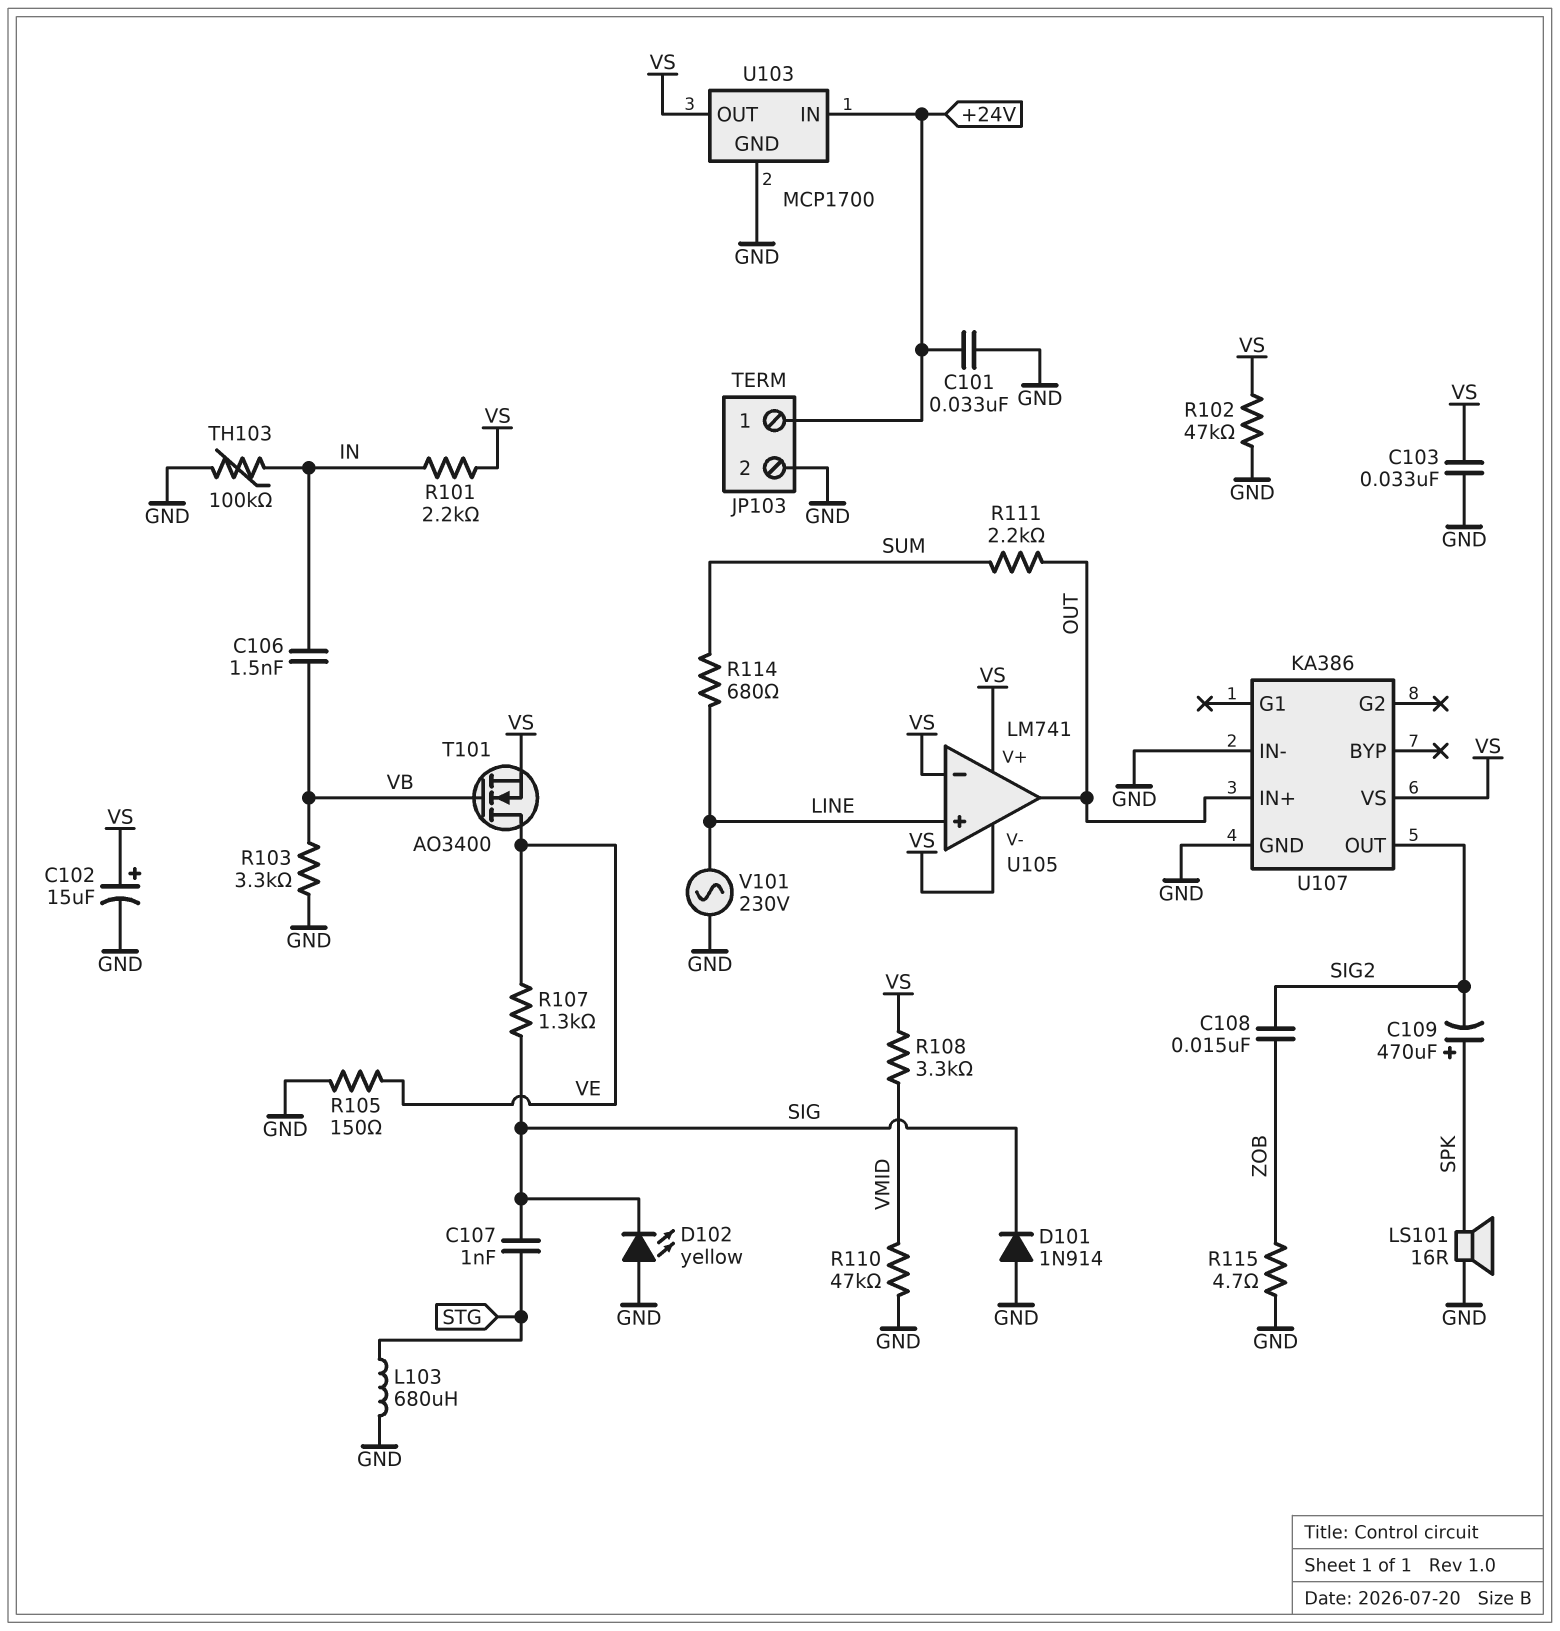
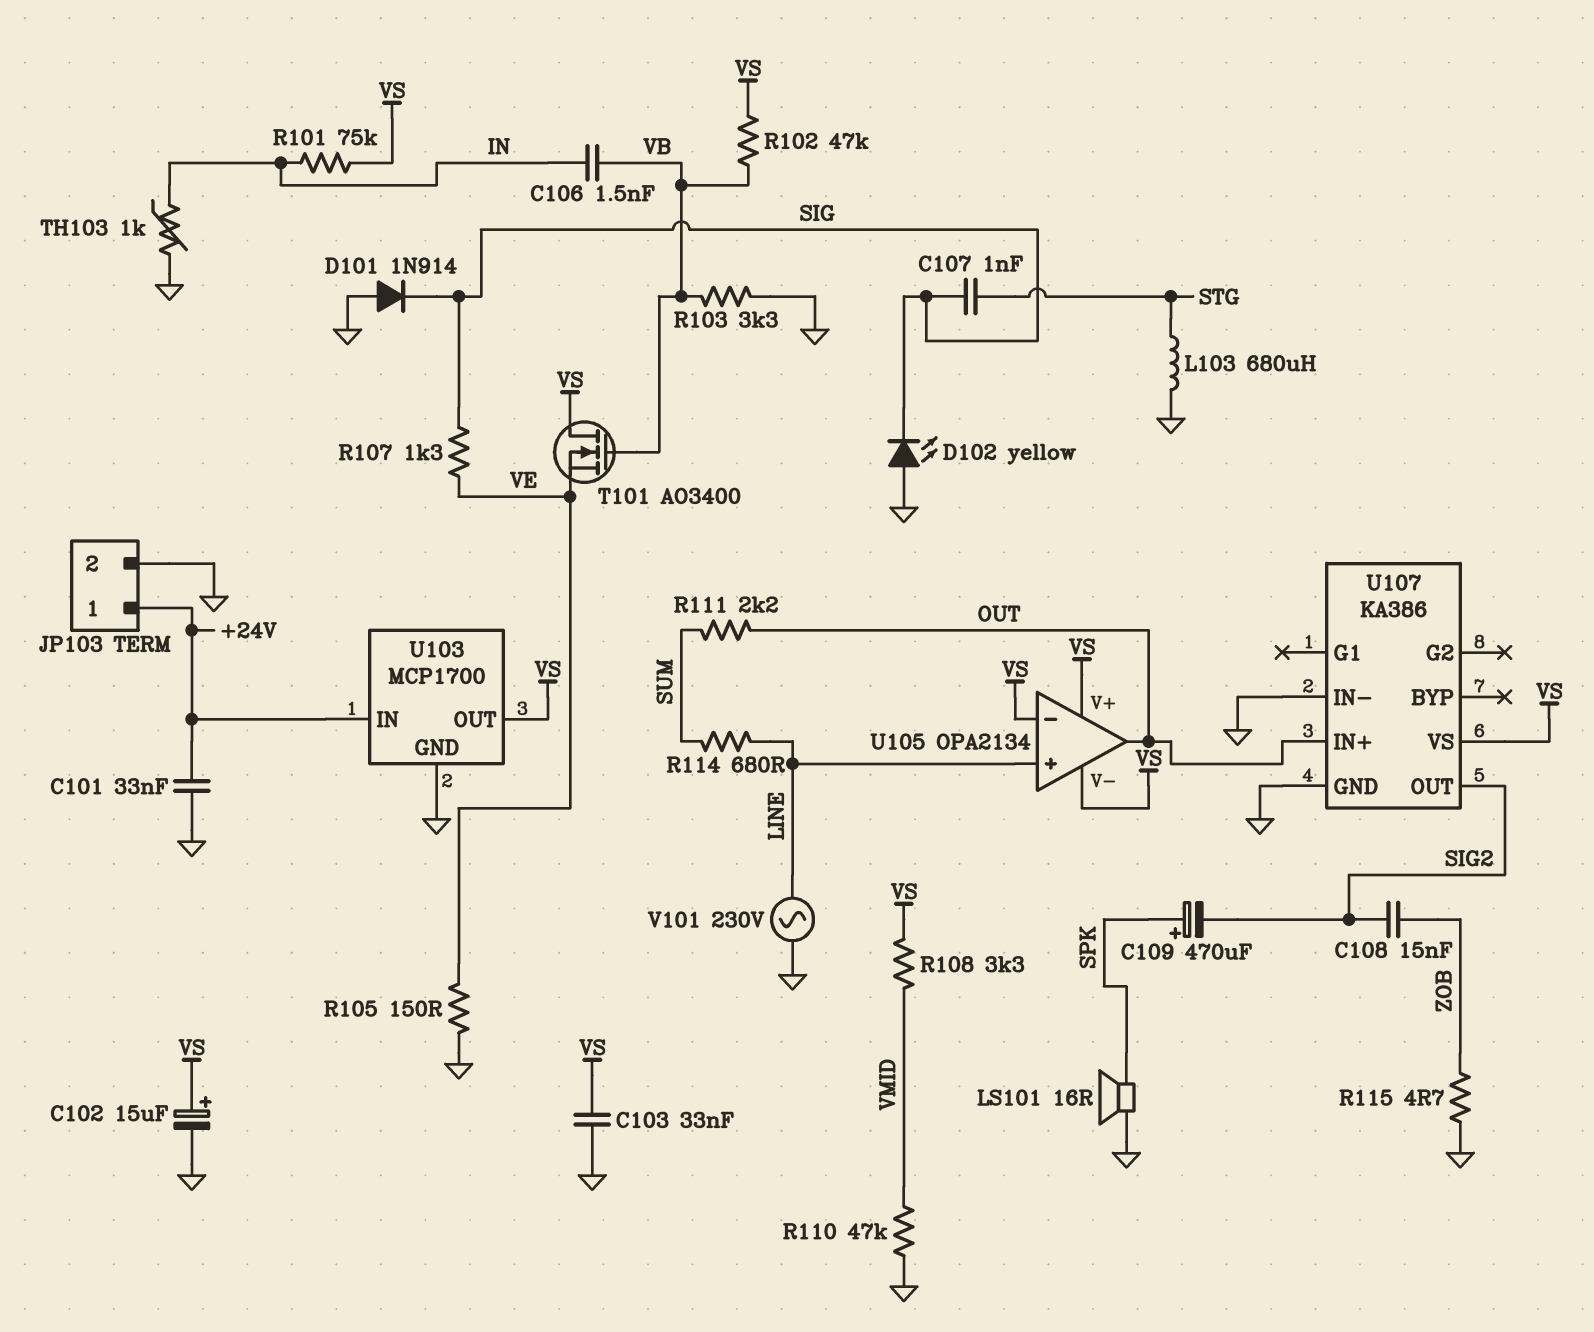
R101: 2.2k (IN, VS) -> 75k (IN, VS)
R102: 47k (GND, VS) -> 47k (VB, VS)
T101: NMOS AO3400 (G VB, D VE, S VS) -> NMOS AO3400 (G VB, D VS, S VE)
TH103: 100k (GND, IN) -> 1k (GND, IN)
U105: LM741 -> OPA2134

